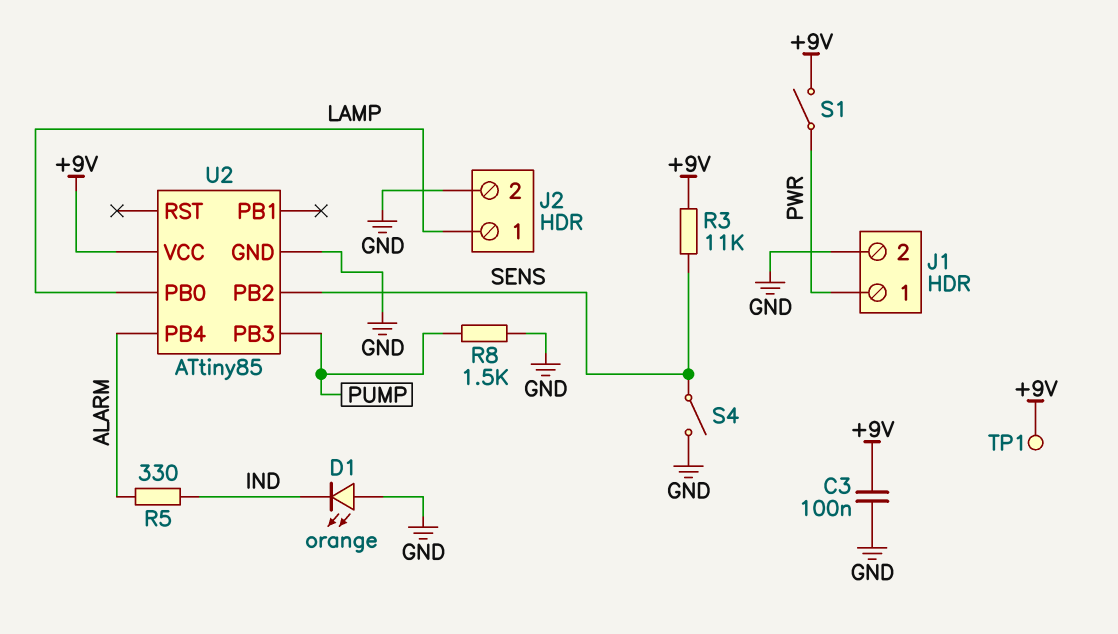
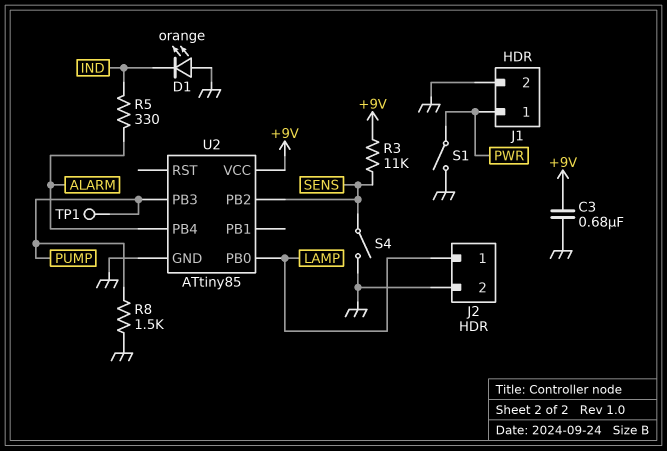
C3: 100nF (+9V, GND) -> 680nF (+9V, GND)
S1: switch (+9V, PWR) -> switch (GND, PWR)
TP1: test point (+9V) -> test point (PUMP)

